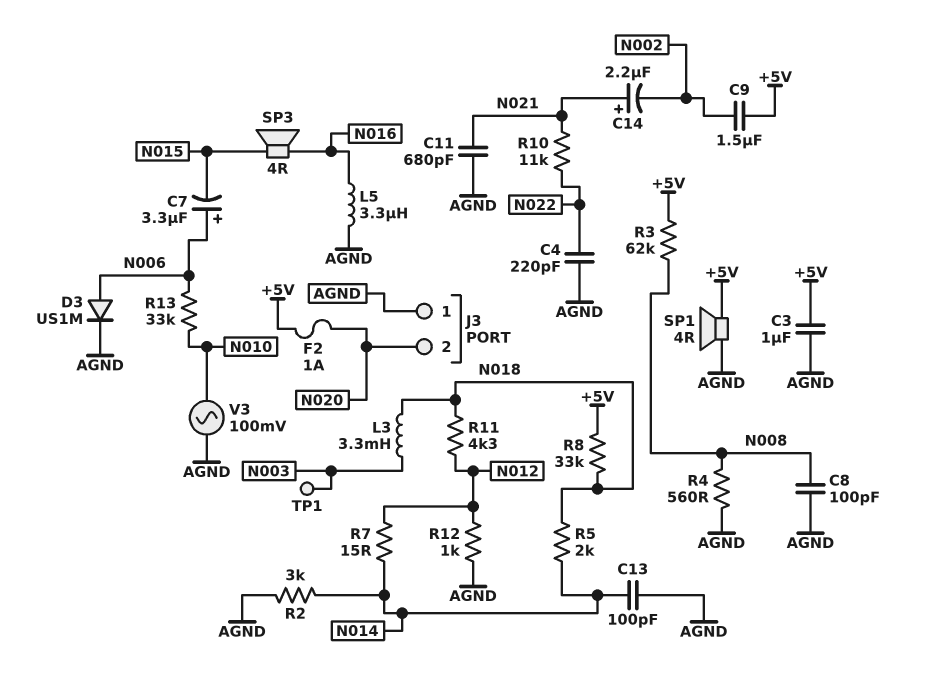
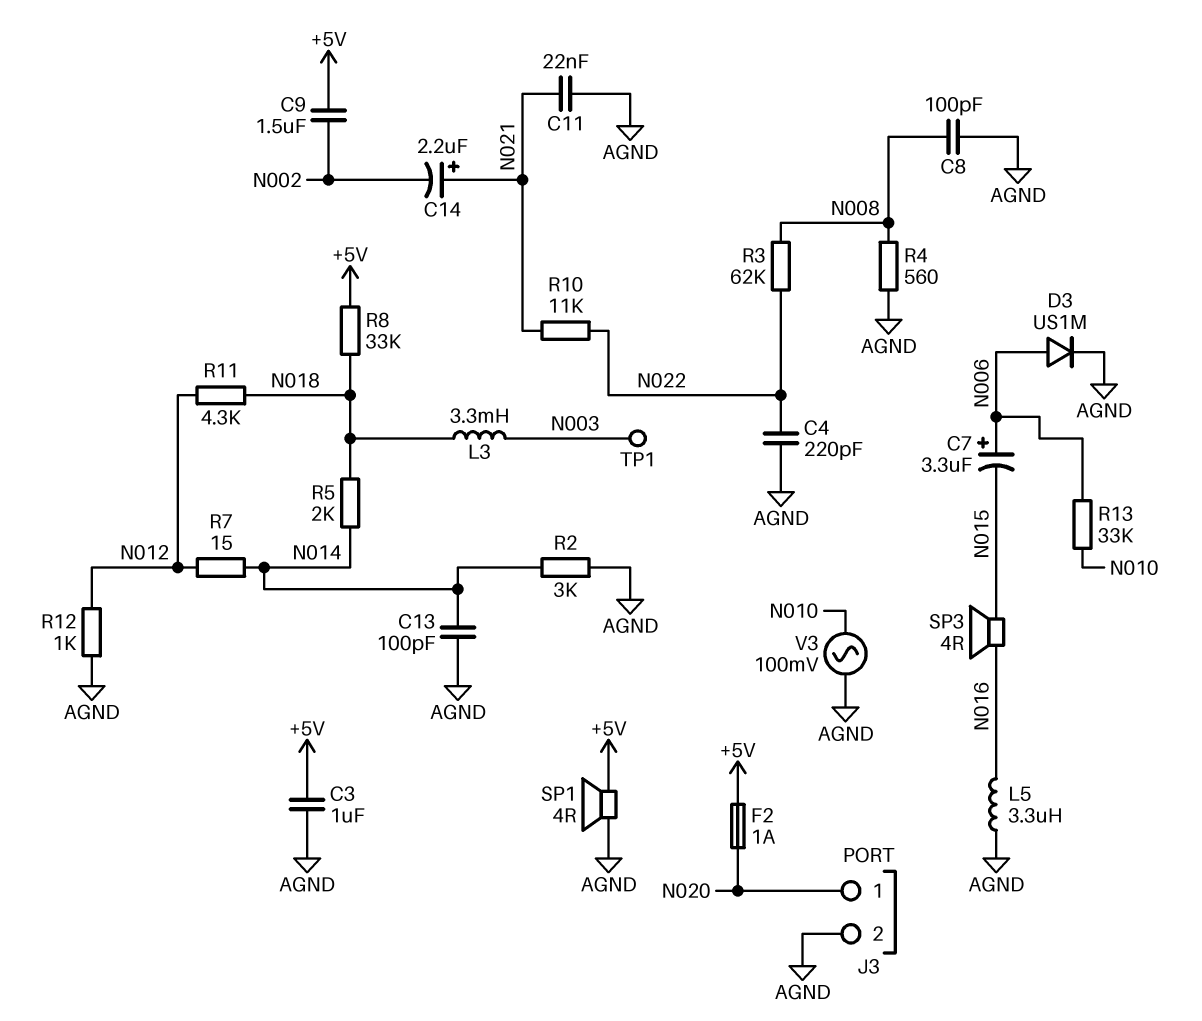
C11: 680pF (AGND, N021) -> 22nF (AGND, N021)
J3 pin 1: AGND -> N020
J3 pin 2: N020 -> AGND
R3: 62k (+5V, N008) -> 62k (N008, N022)

